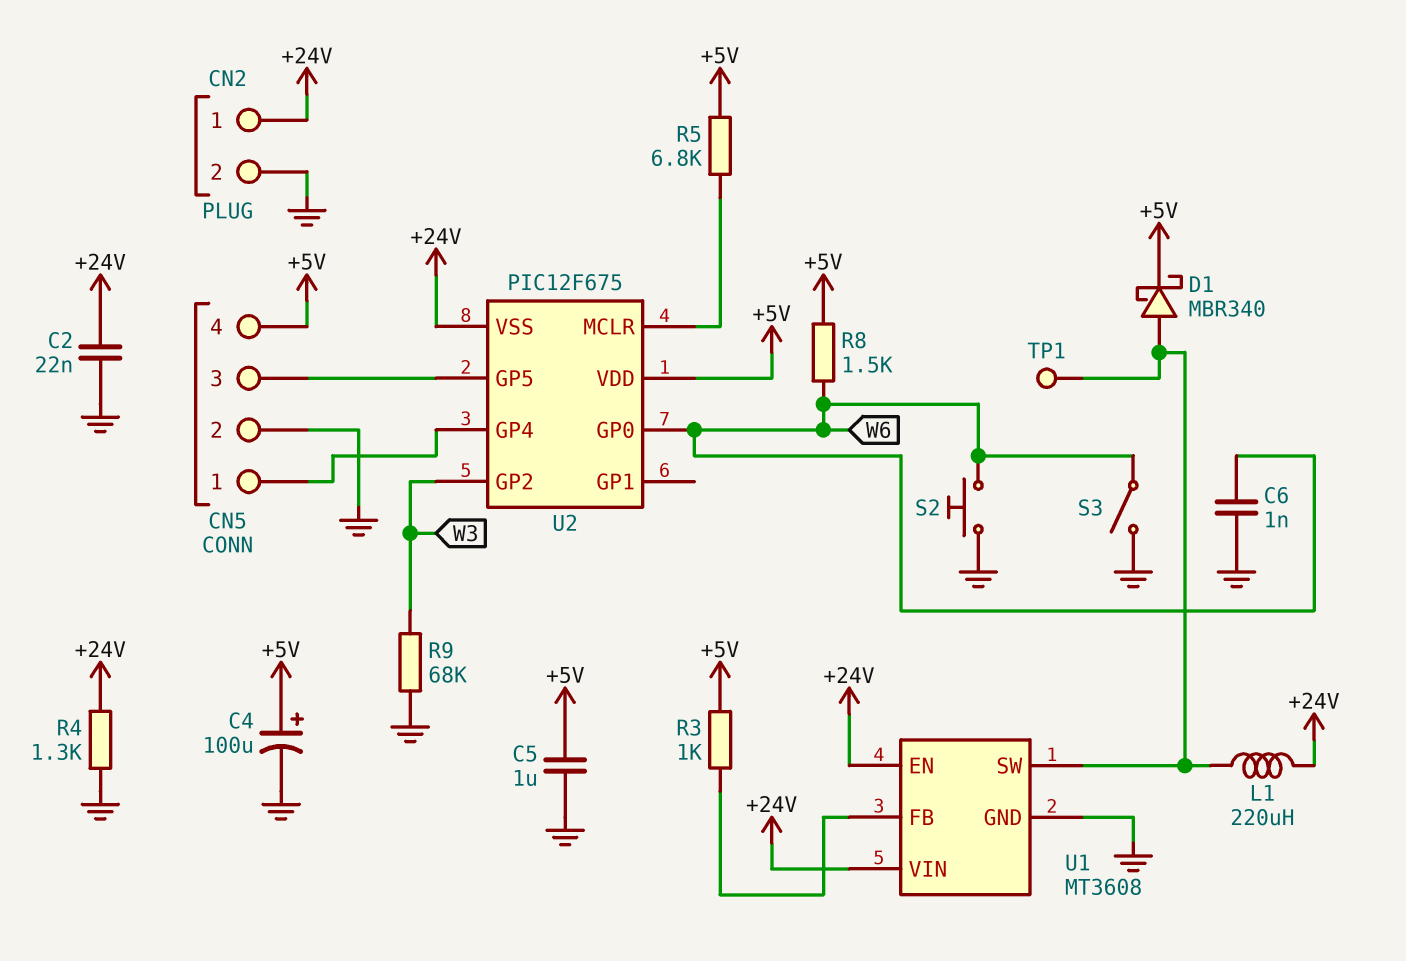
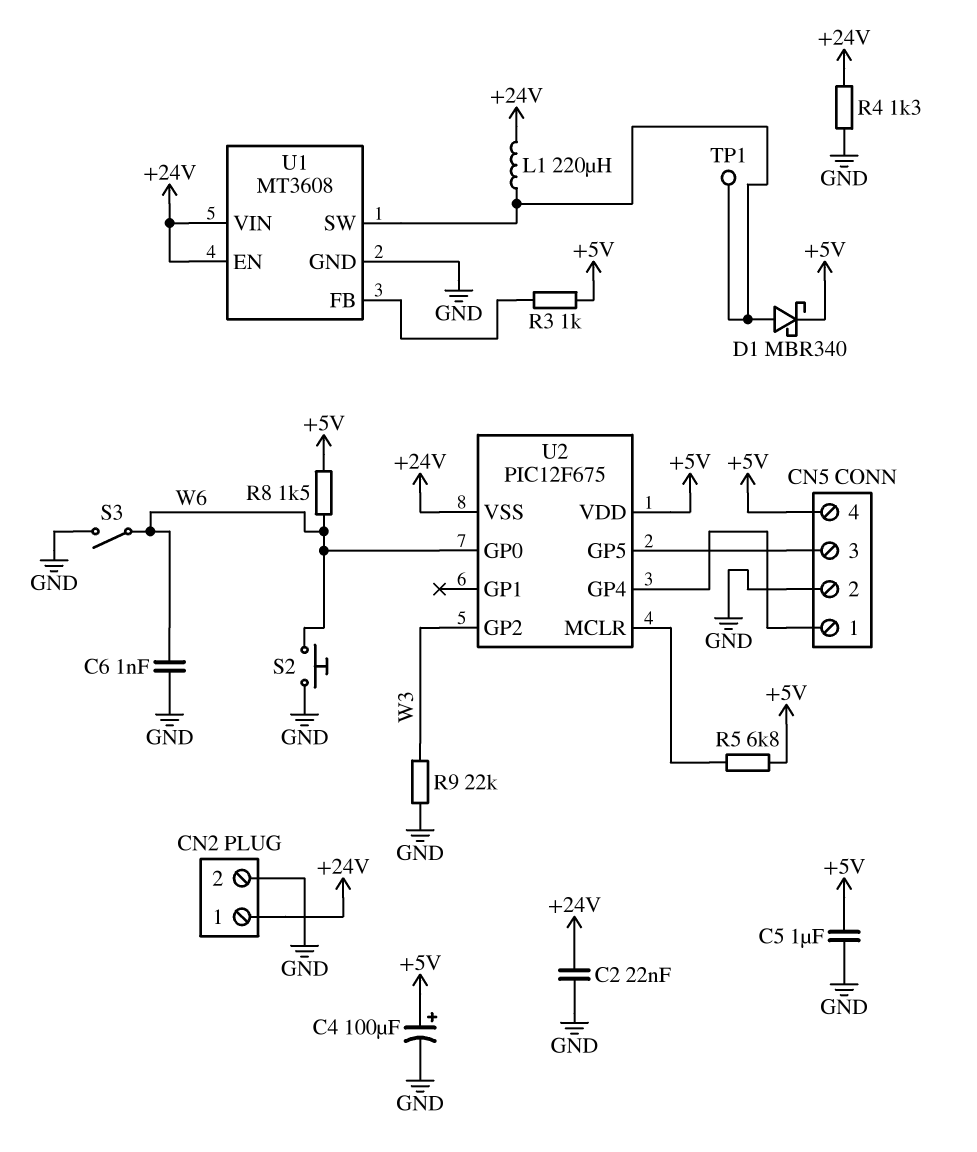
R9: 68k (GND, W3) -> 22k (GND, W3)

